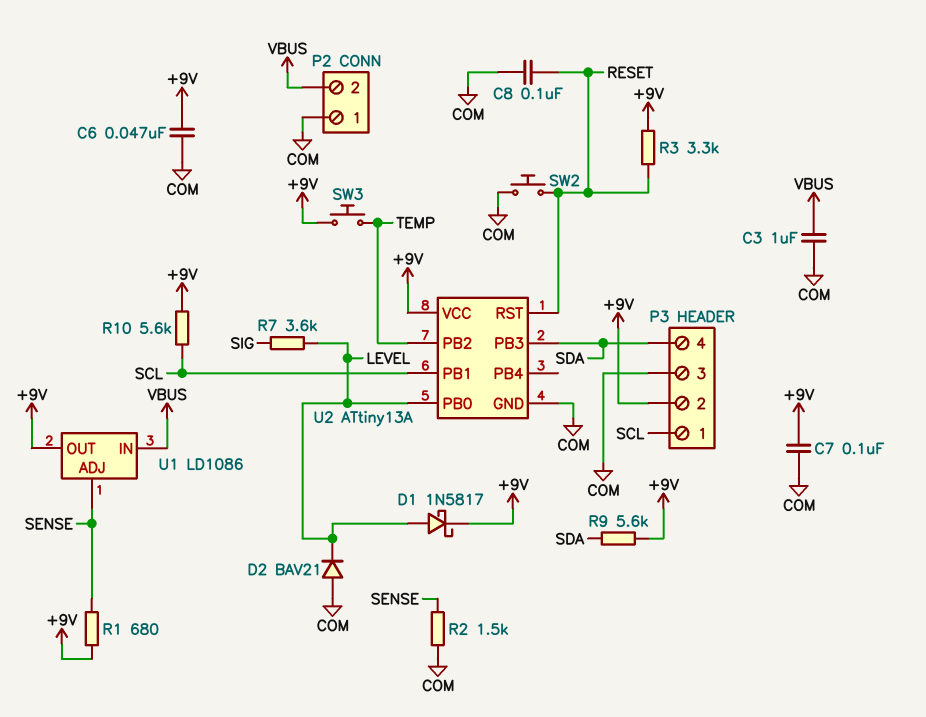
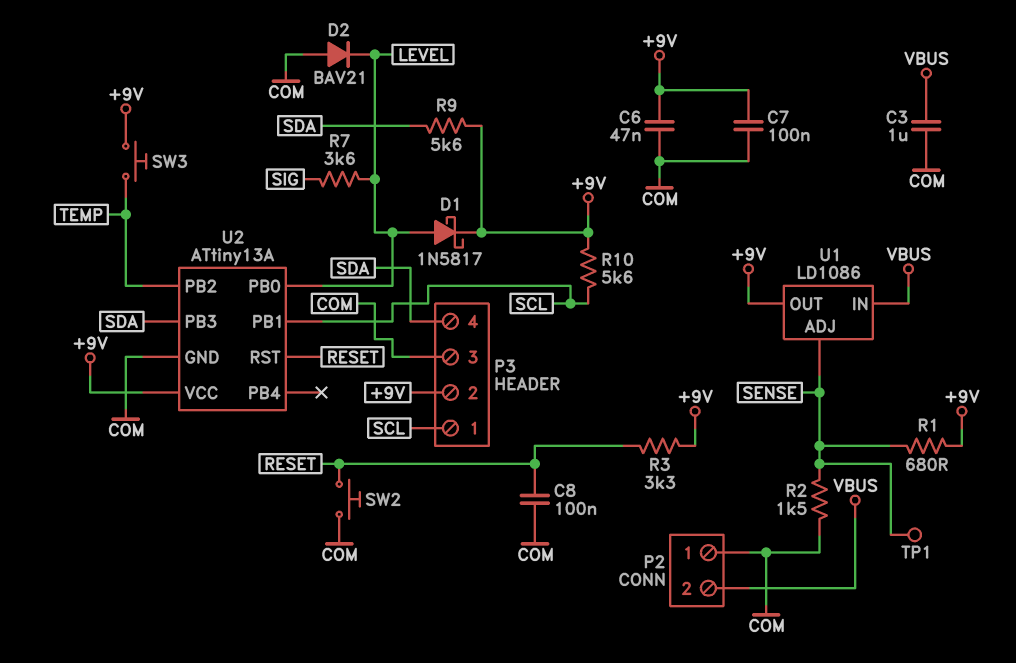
TP1: none -> test point (SENSE)

